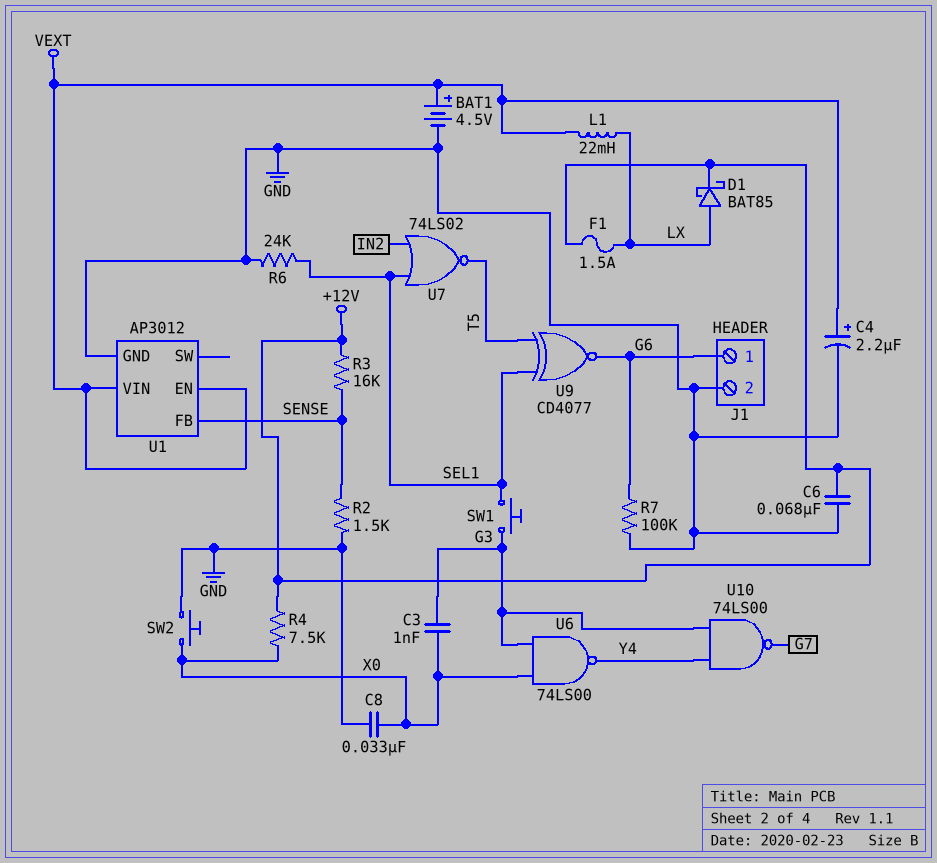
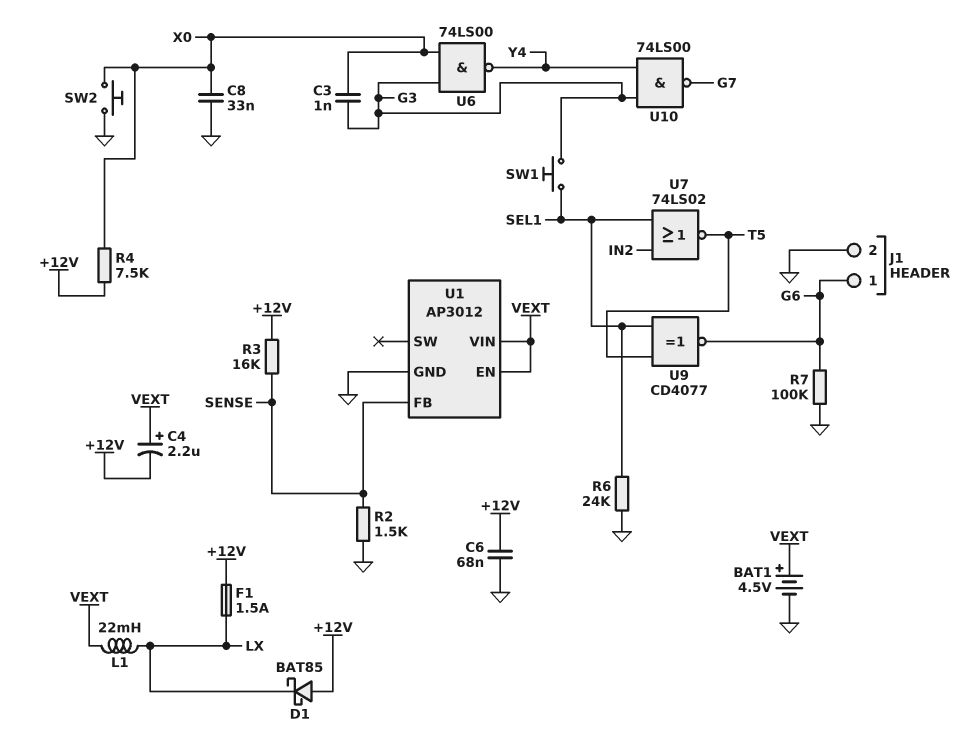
C4: 2.2uF (plus VEXT, minus GND) -> 2.2uF (plus VEXT, minus +12V)
D1: schottky BAT85 (A LX, K +12V) -> schottky BAT85 (A +12V, K LX)

